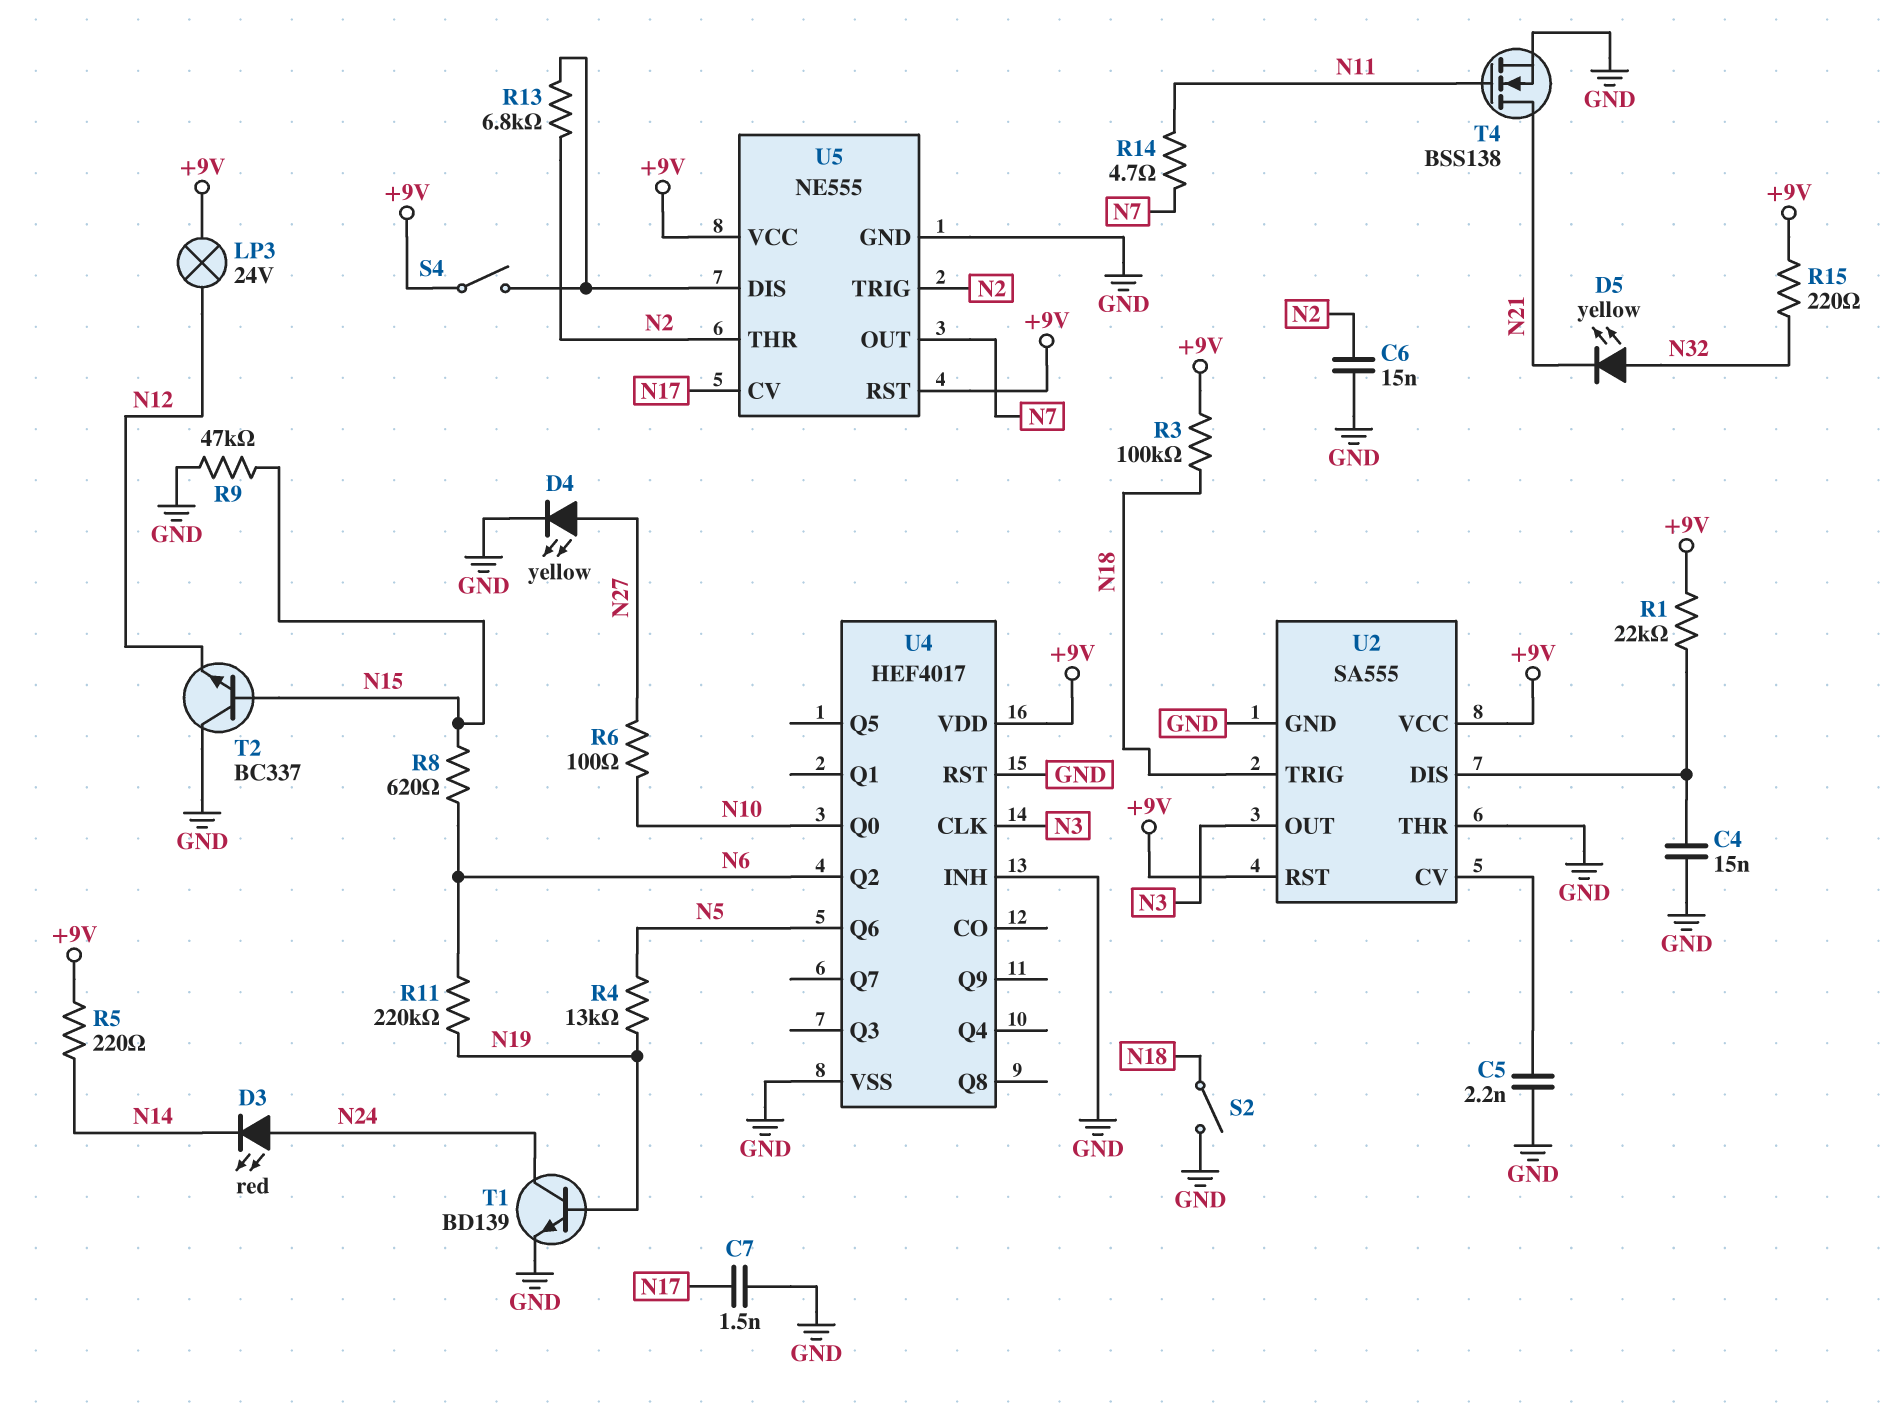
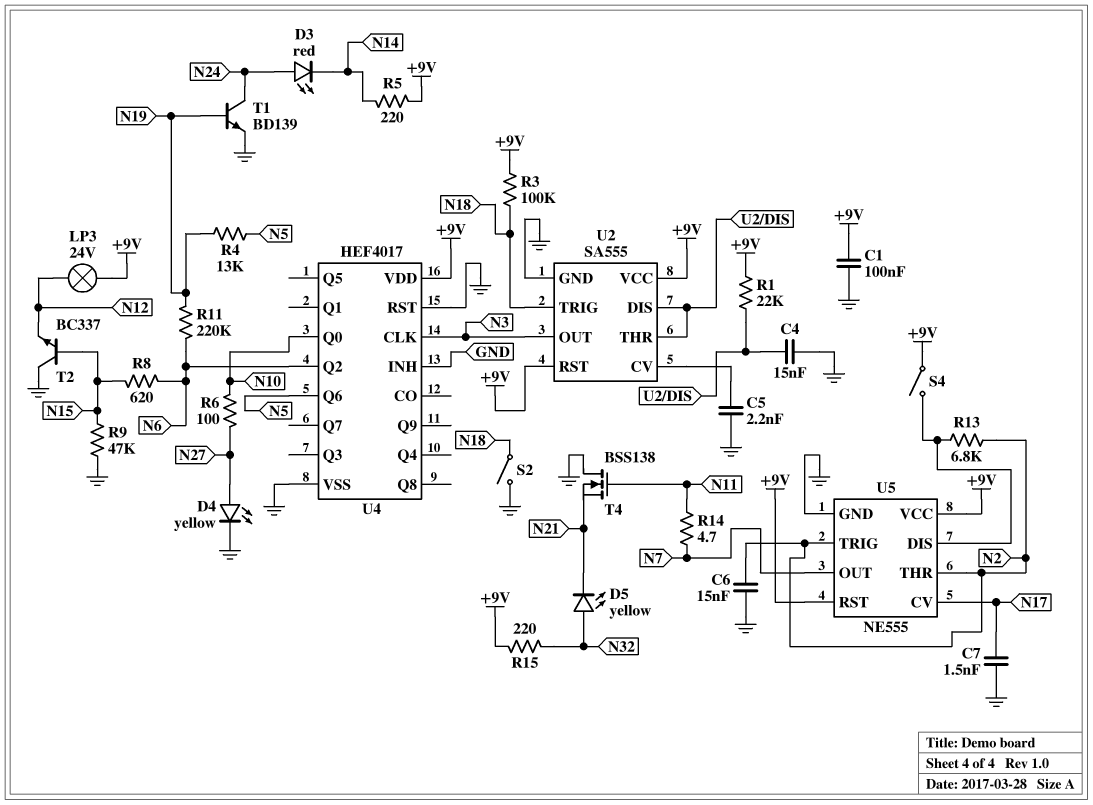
C1: none -> 100nF (+9V, GND)
T4: NMOS BSS138 (G N11, D N21, S GND) -> NMOS BSS138 (G N11, D GND, S N21)
U2 pin THR: GND -> U2/DIS

